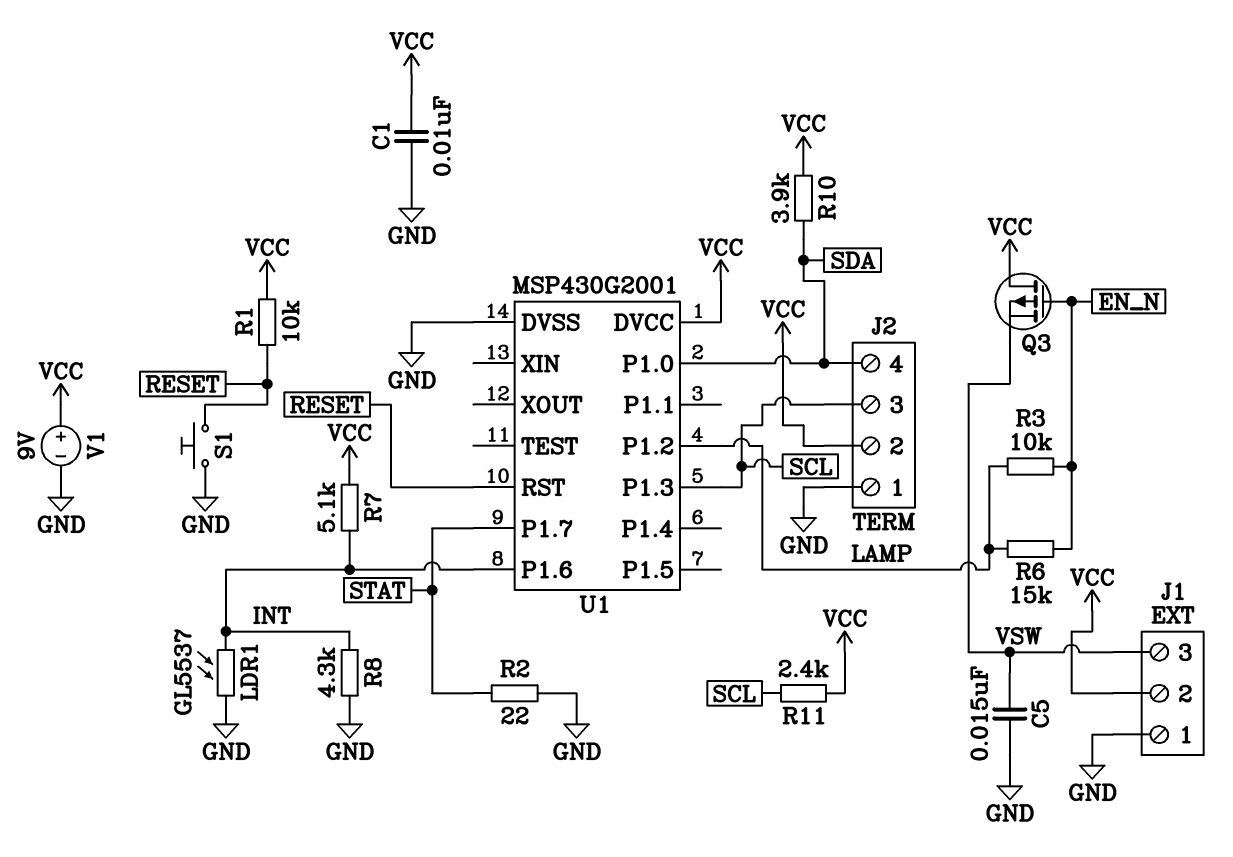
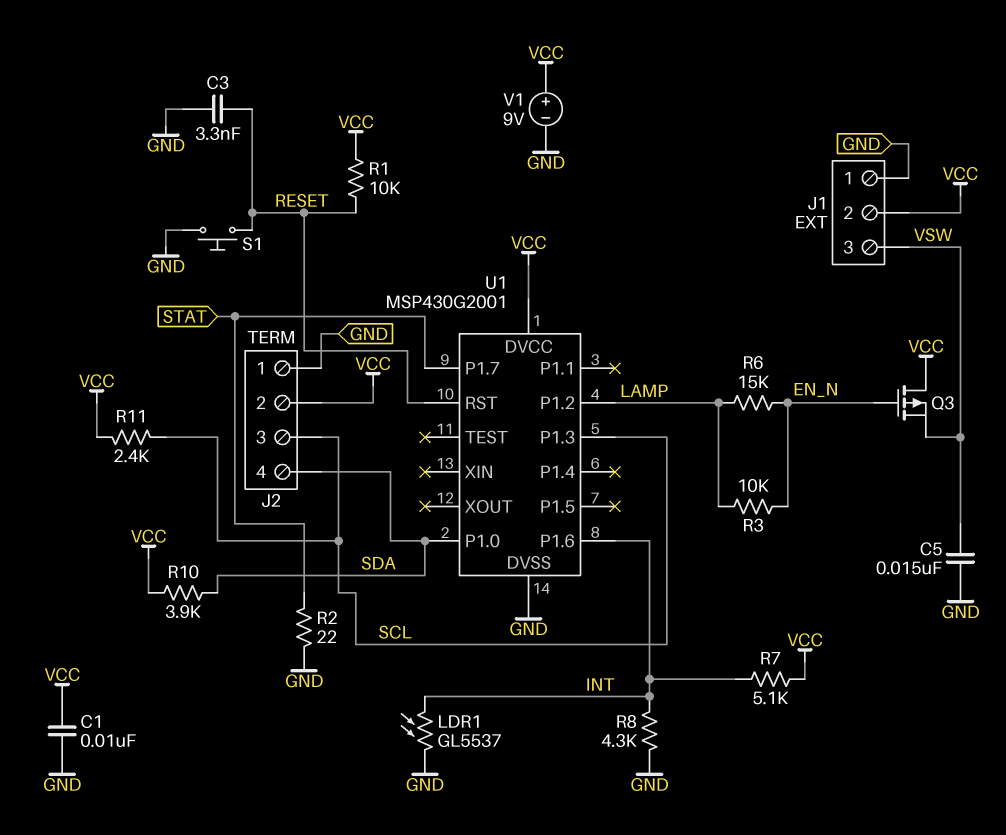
C3: none -> 3.3nF (GND, RESET)

